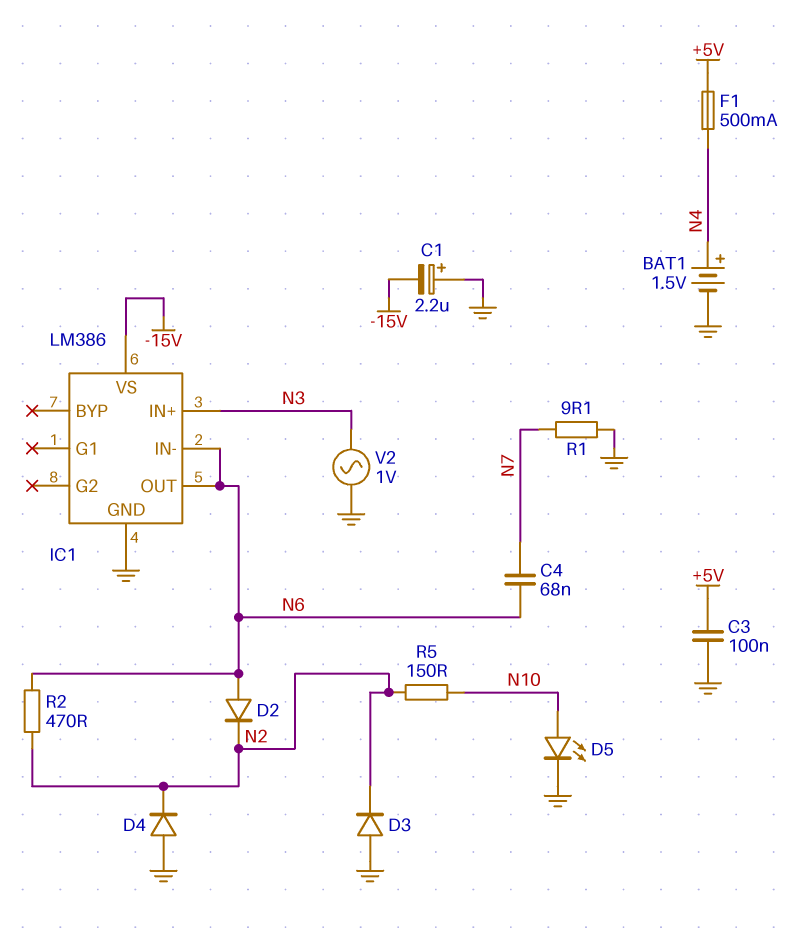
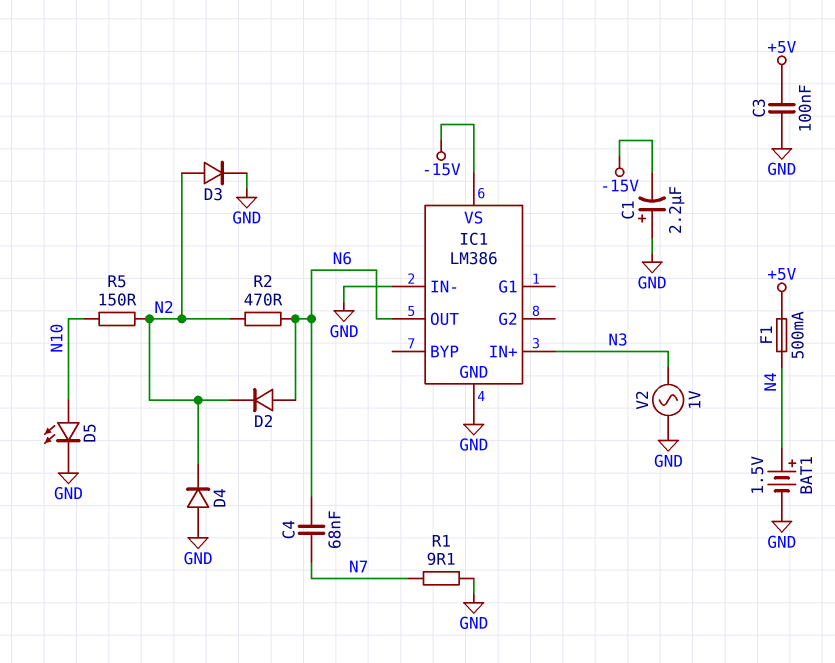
D3: diode (A GND, K N2) -> diode (A N2, K GND)
IC1 pin IN-: N6 -> GND

